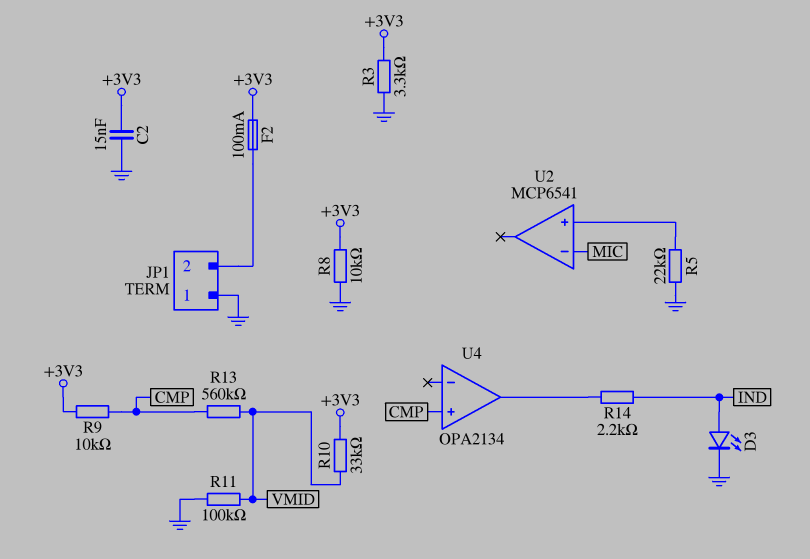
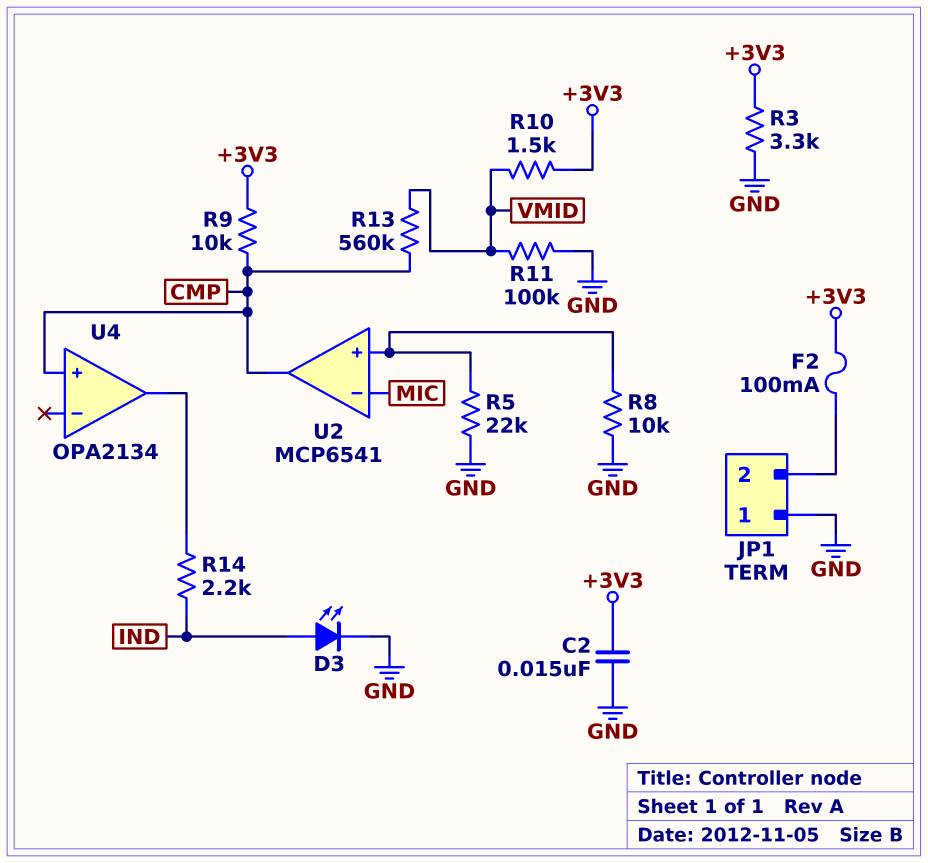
R8: 10k (+3V3, GND) -> 10k (GND, U2/in+)
R10: 33k (+3V3, VMID) -> 1.5k (+3V3, VMID)
U2 pin out: none -> CMP

